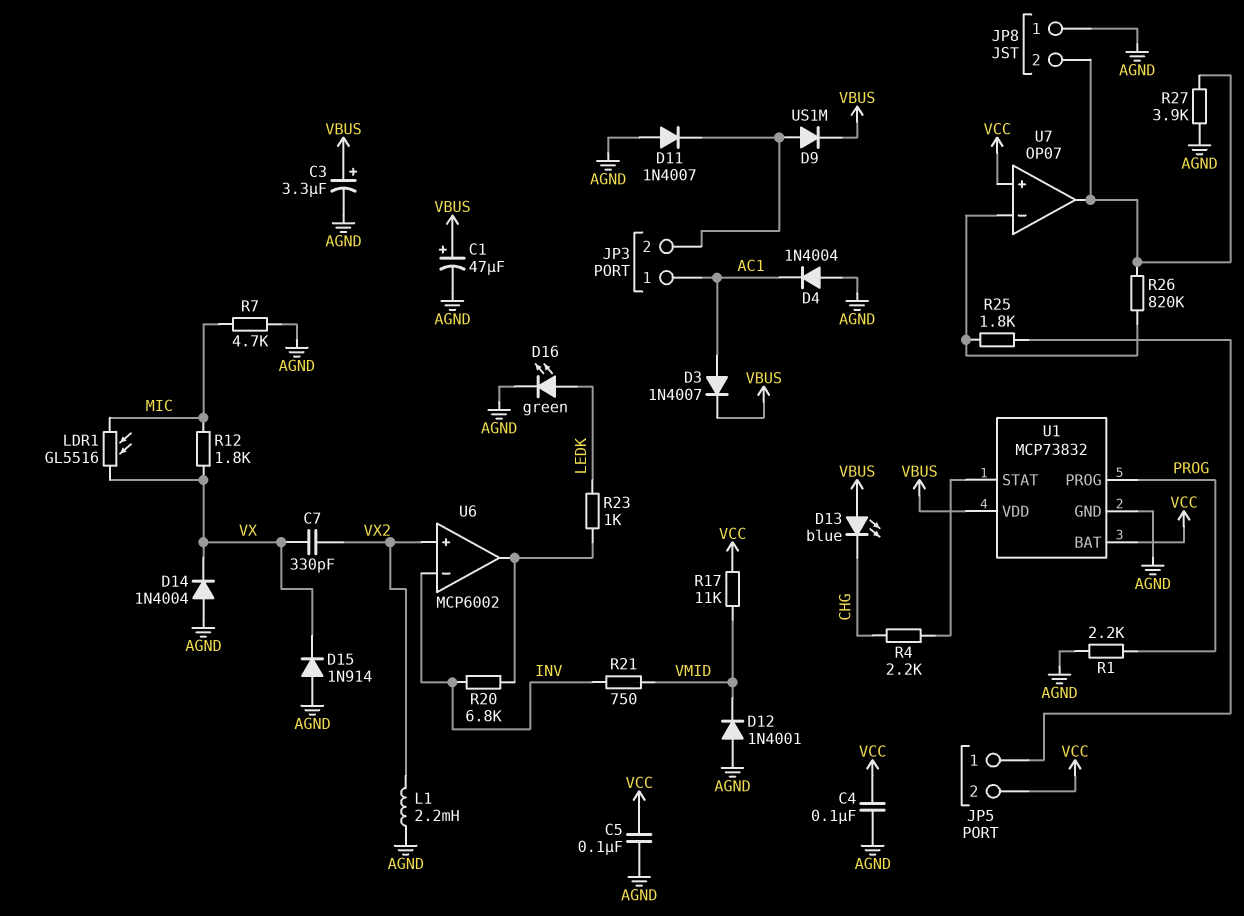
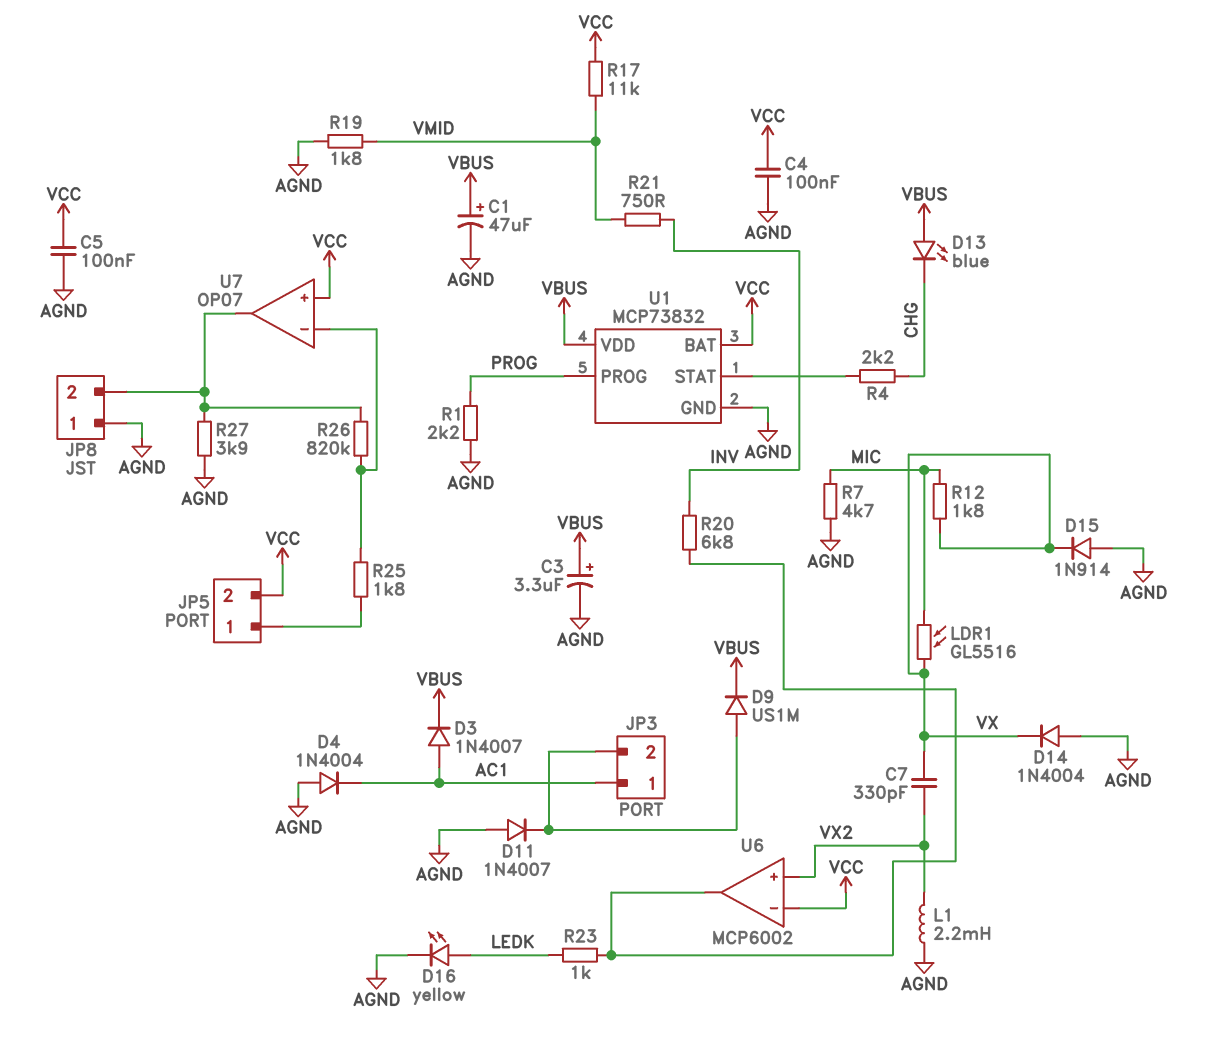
D12: diode 1N4001 (A AGND, K VMID) -> none
D16: LED green (A LEDK, K AGND) -> LED yellow (A LEDK, K AGND)
R19: none -> 1.8k (AGND, VMID)
U6 pin in-: INV -> VCC

